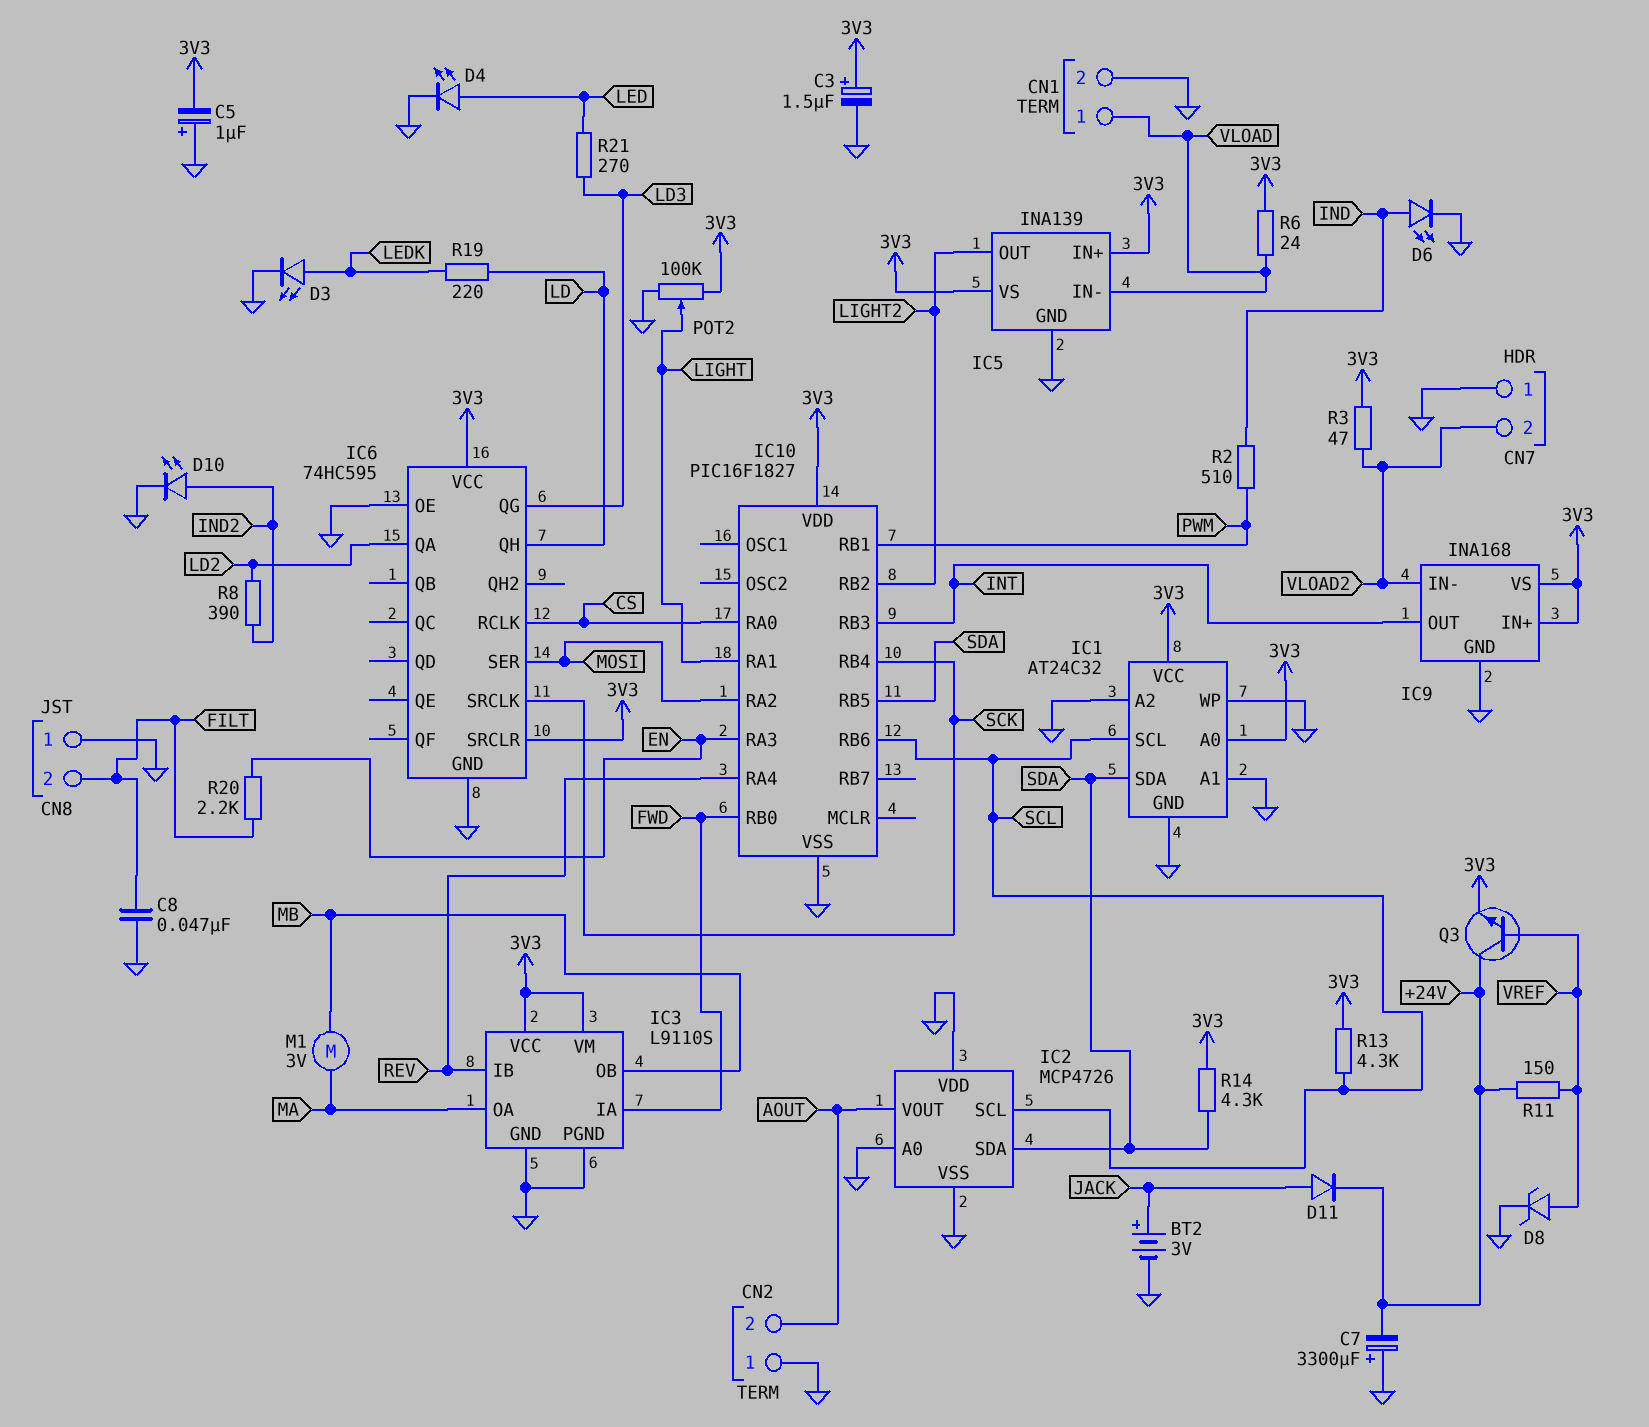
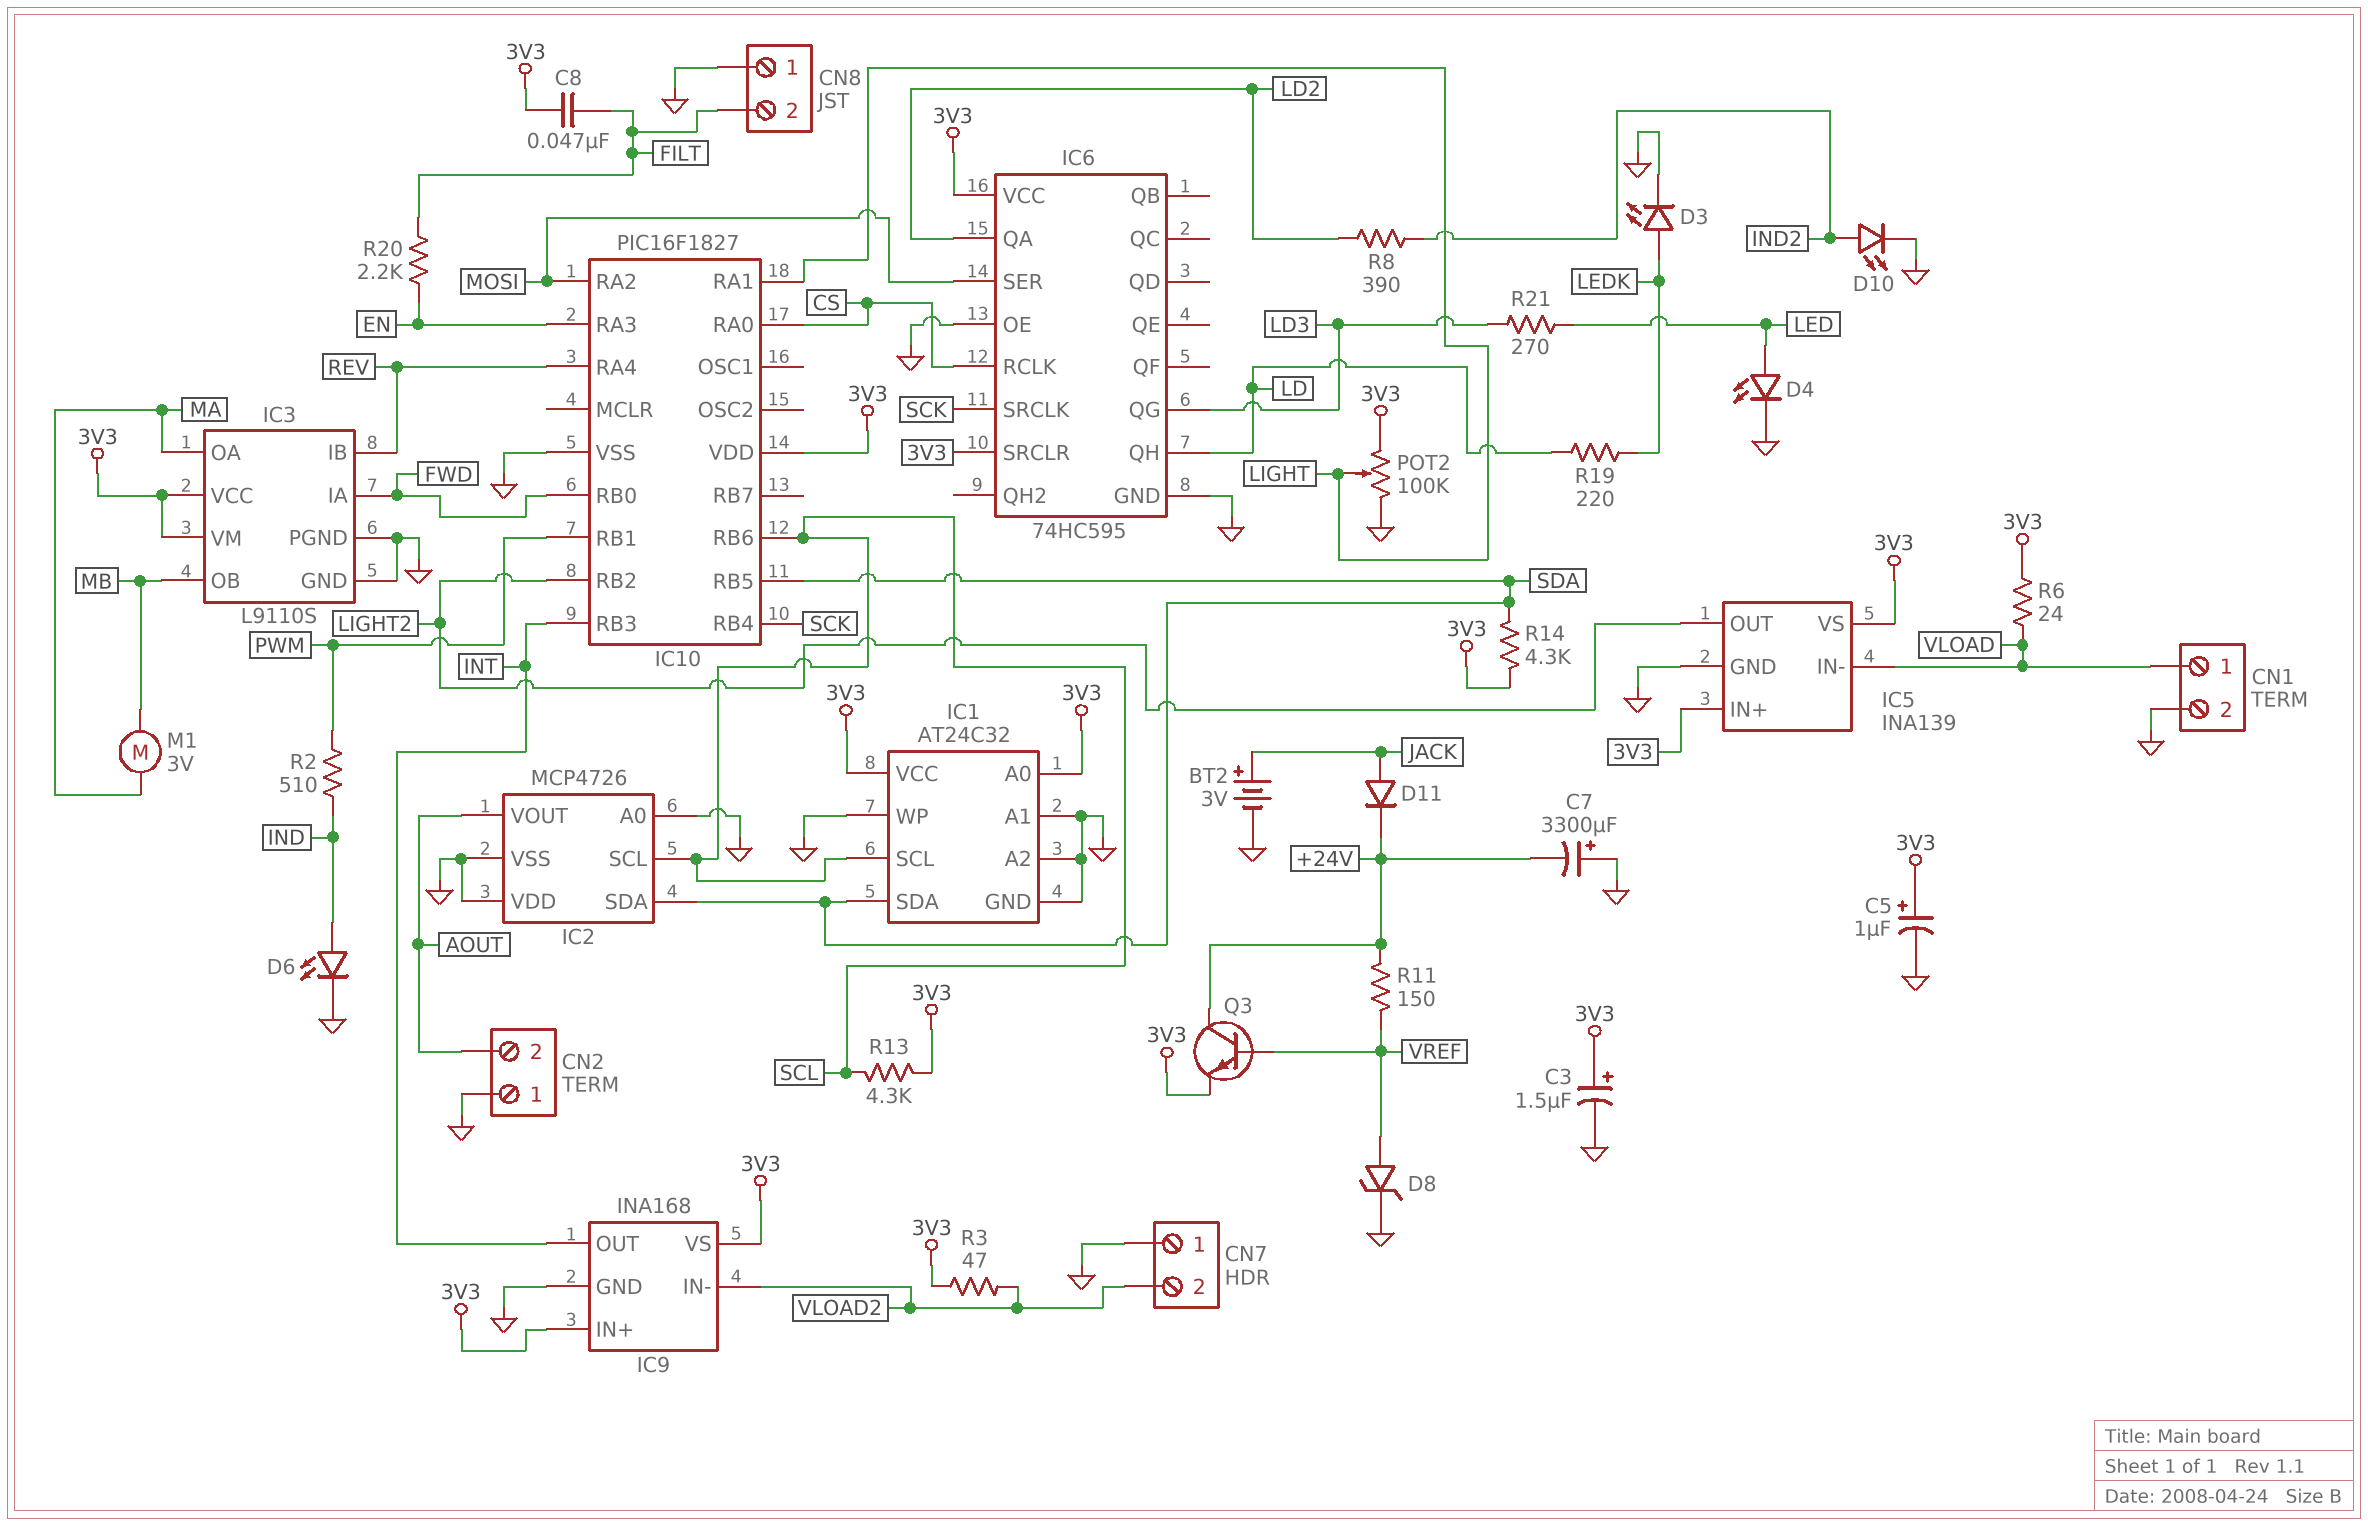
C5: 1uF (plus GND, minus 3V3) -> 1uF (plus 3V3, minus GND)
C8: 47nF (FILT, GND) -> 47nF (3V3, FILT)

